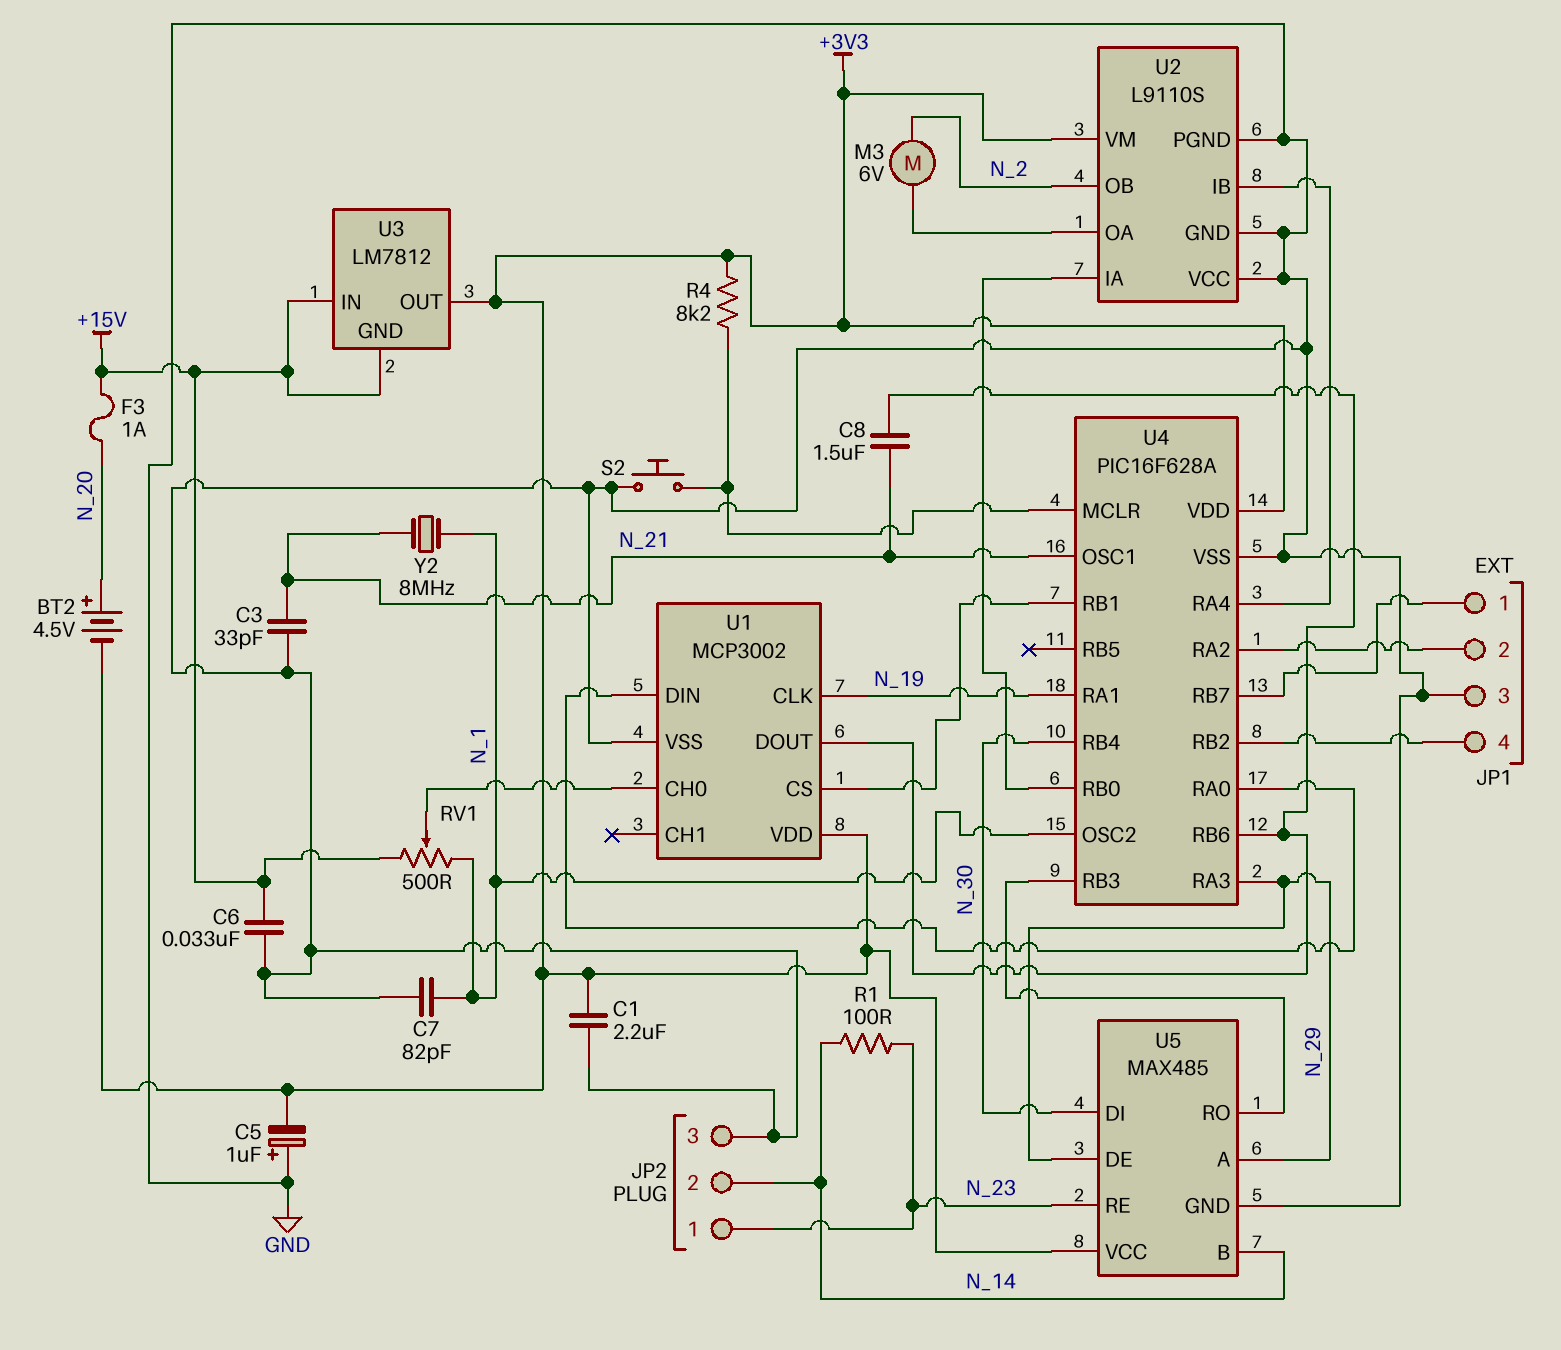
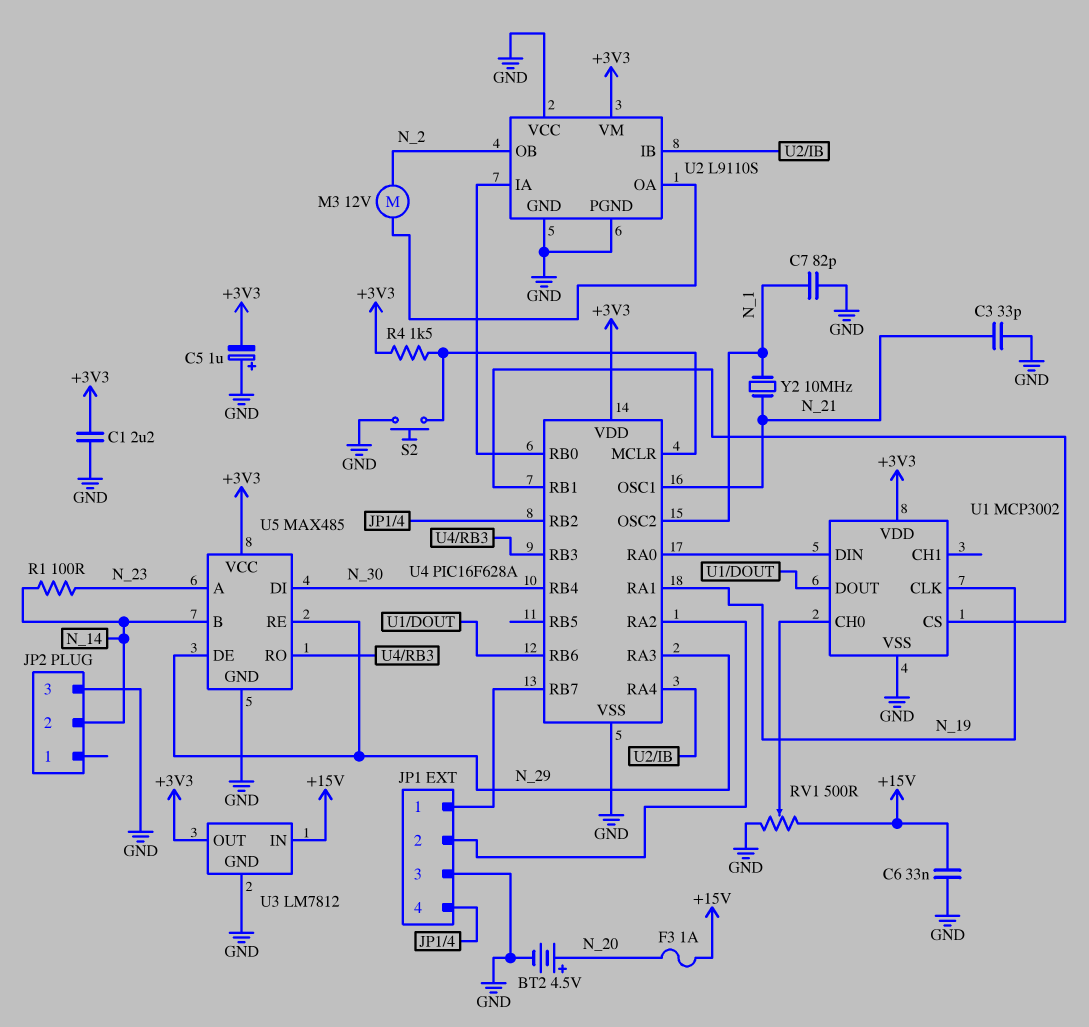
BT2: 4.5V (plus N_20, minus +3V3) -> 4.5V (plus N_20, minus GND)
C8: 1.5uF (N_21, U1/DOUT) -> none
JP2 pin 1: N_23 -> none
M3: motor 6V (N_2, U2/OA) -> motor 12V (N_2, U2/OA)
R4: 8.2k (+3V3, U4/MCLR) -> 1.5k (+3V3, U4/MCLR)
RV1: 500 (+15V, N_1, wiper U1/CH0) -> 500 (+15V, GND, wiper U1/CH0)
U3 pin GND: +15V -> GND
U5 pin A: N_29 -> N_23
U5 pin RE: N_23 -> N_29
Y2: 8MHz (N_1, N_21) -> 10MHz (N_1, N_21)

